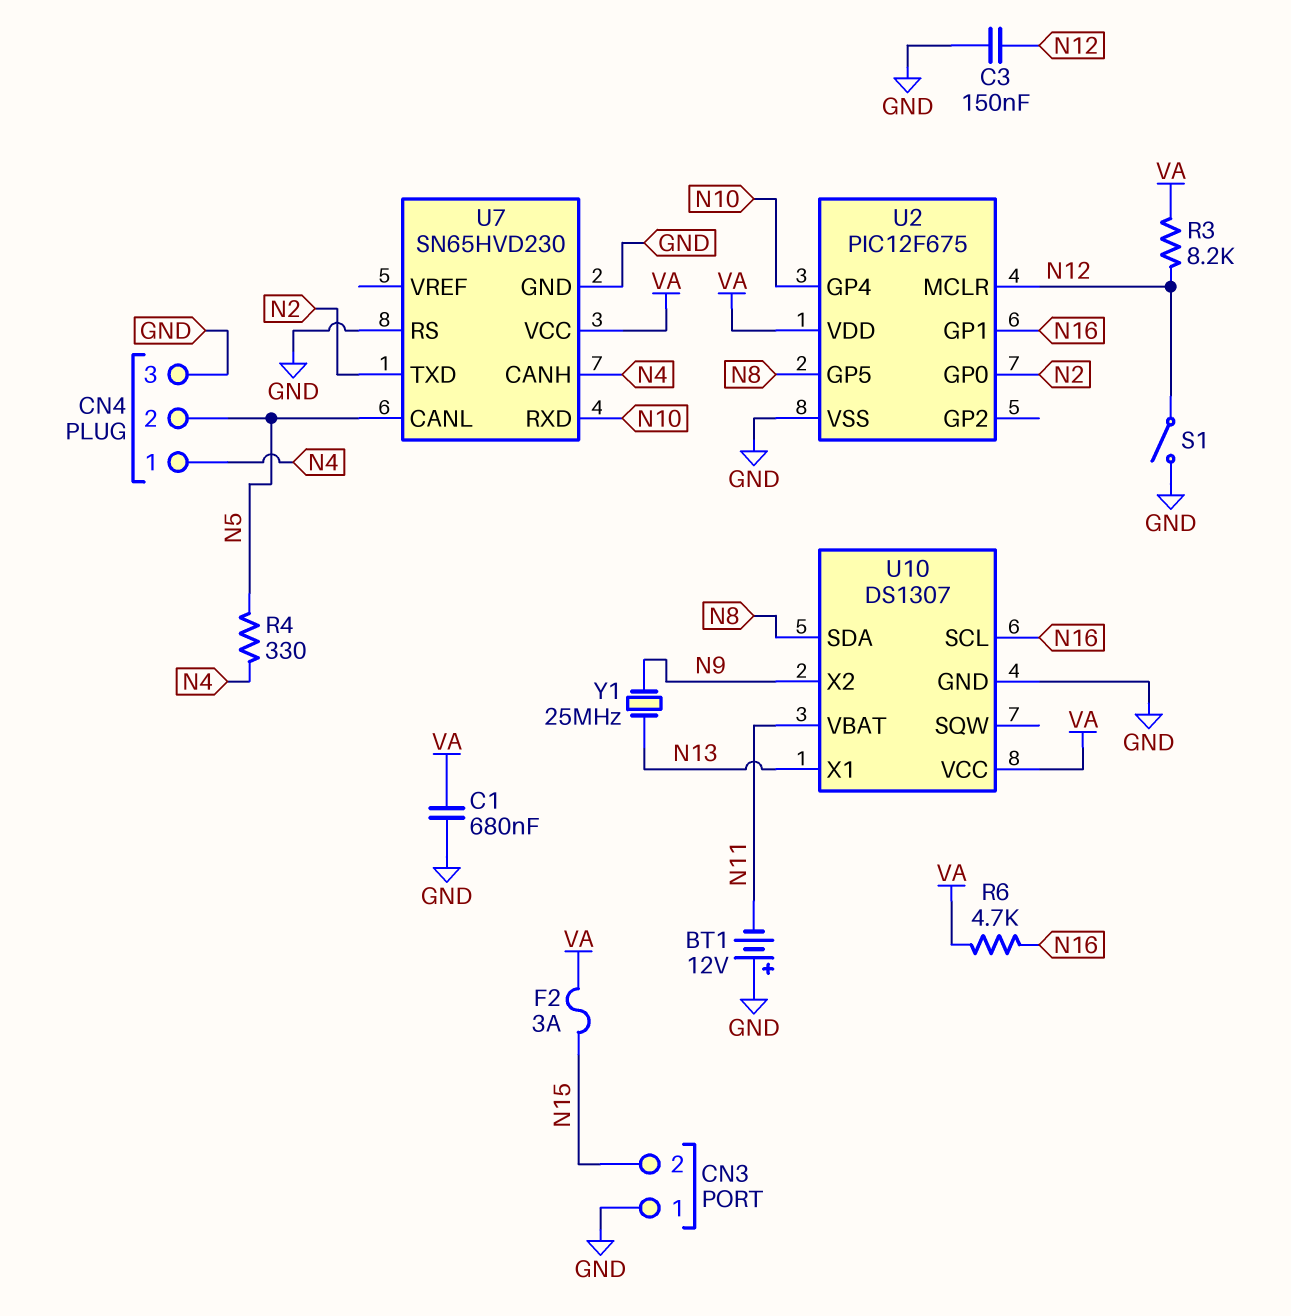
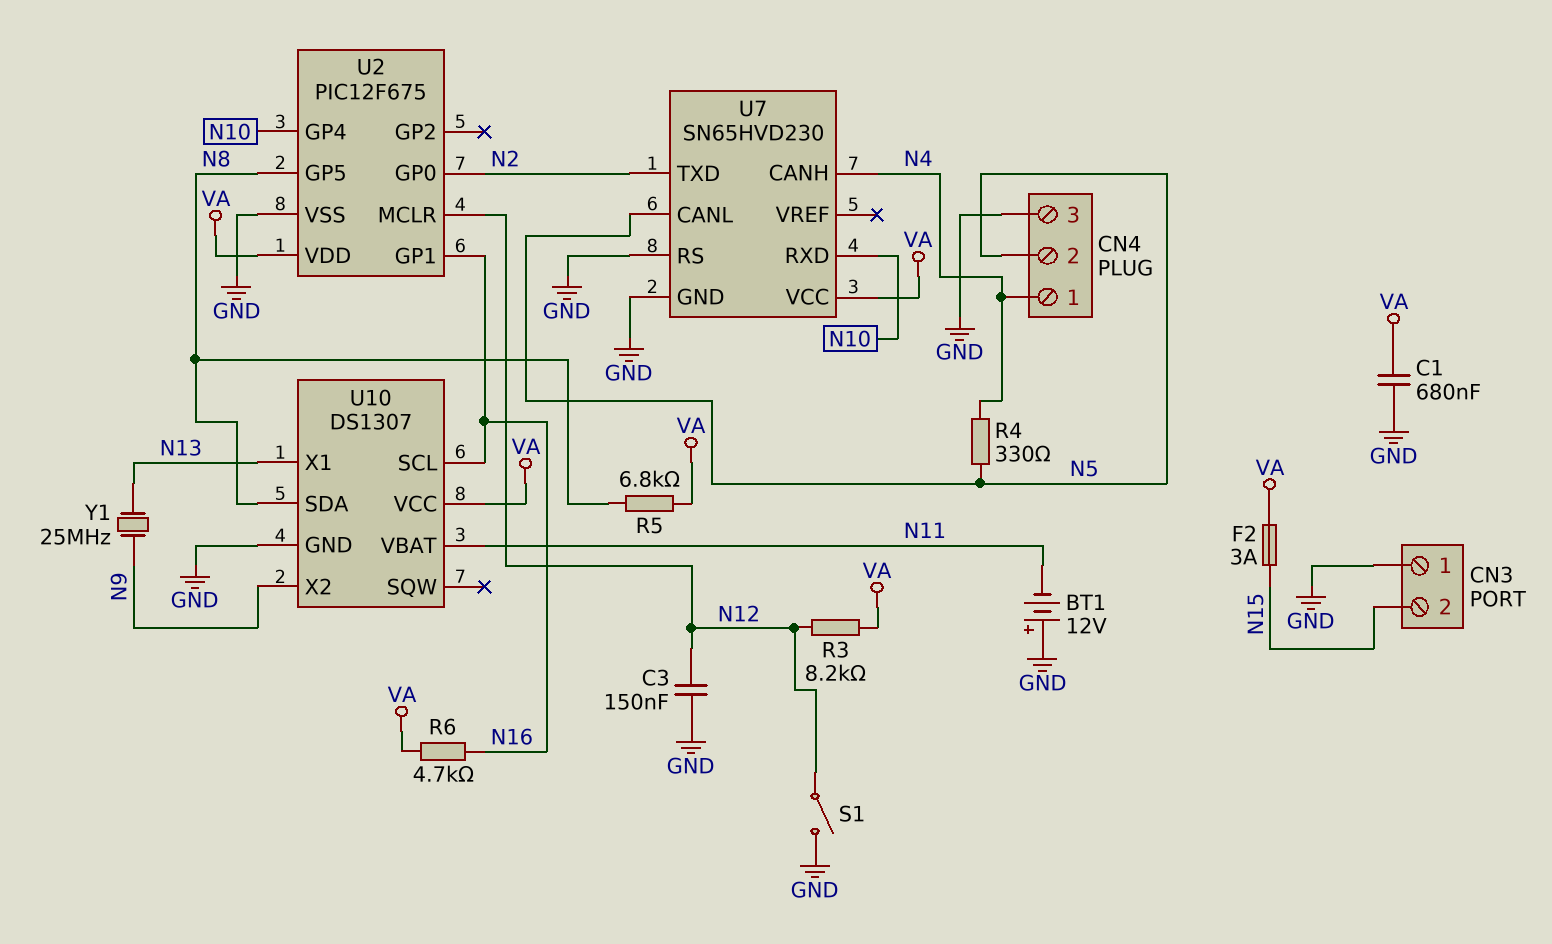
R5: none -> 6.8k (N8, VA)

